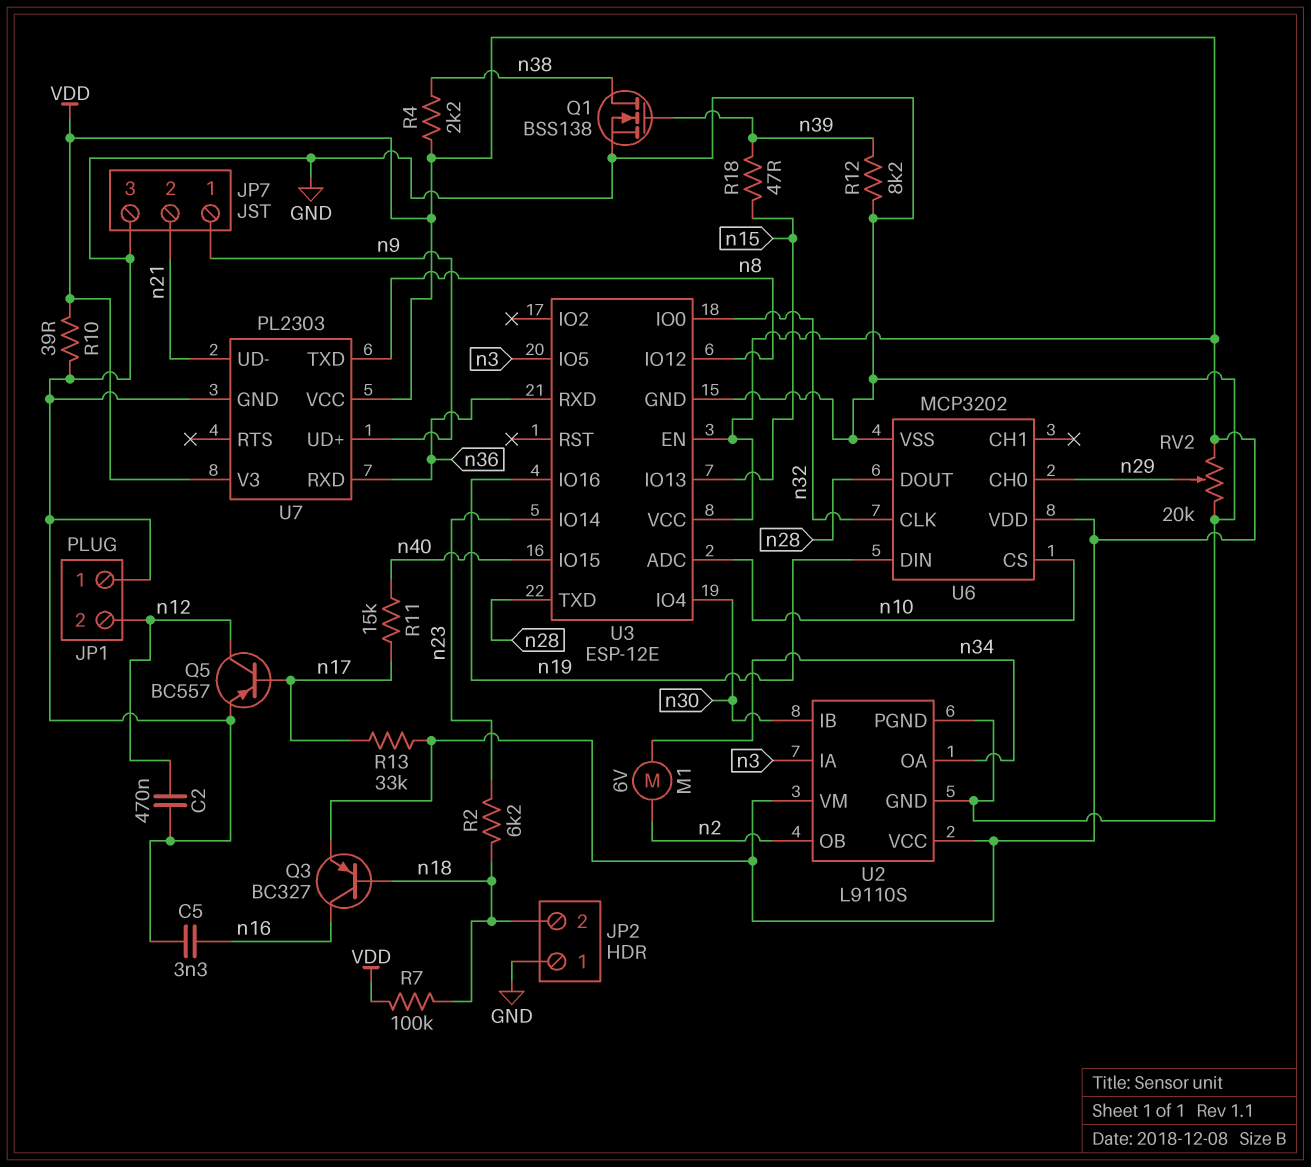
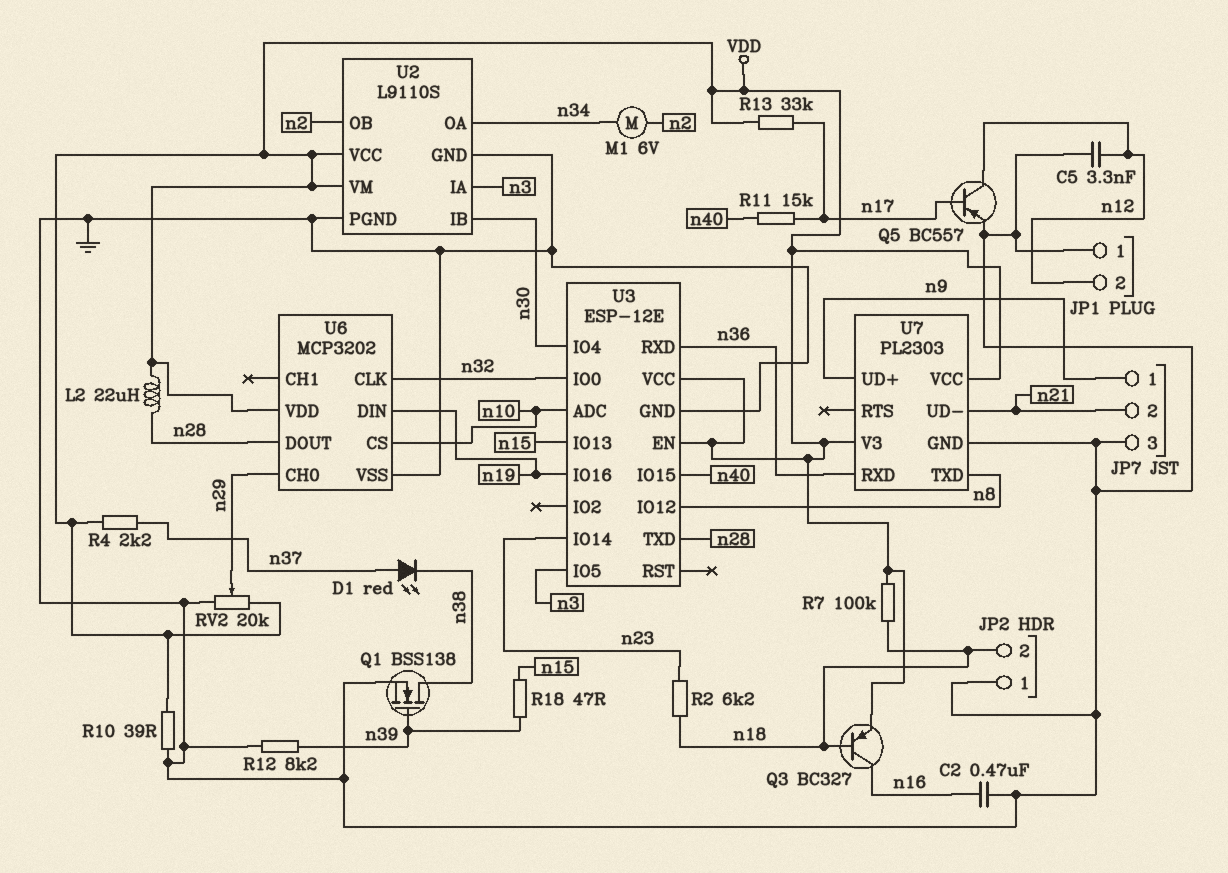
C2: 470nF (GND, n12) -> 470nF (GND, n16)
C5: 3.3nF (GND, n16) -> 3.3nF (GND, n12)
D1: none -> LED red (A n37, K n38)
L2: none -> 22uH (VDD, n28)
R4: 2.2k (VDD, n38) -> 2.2k (VDD, n37)

